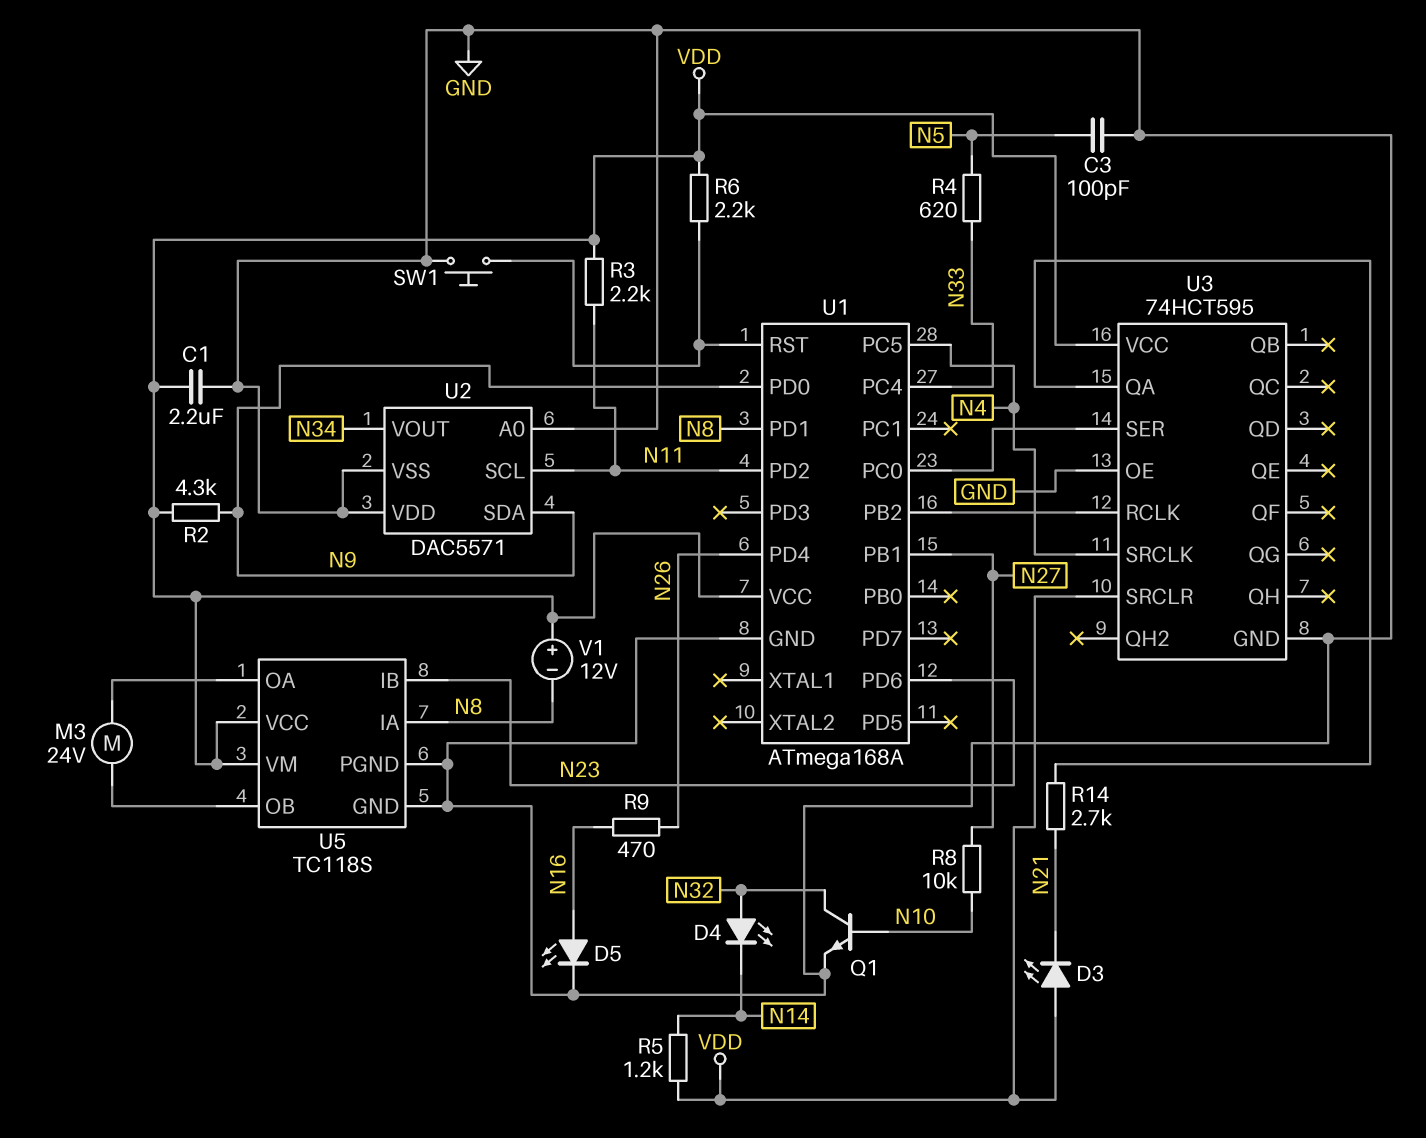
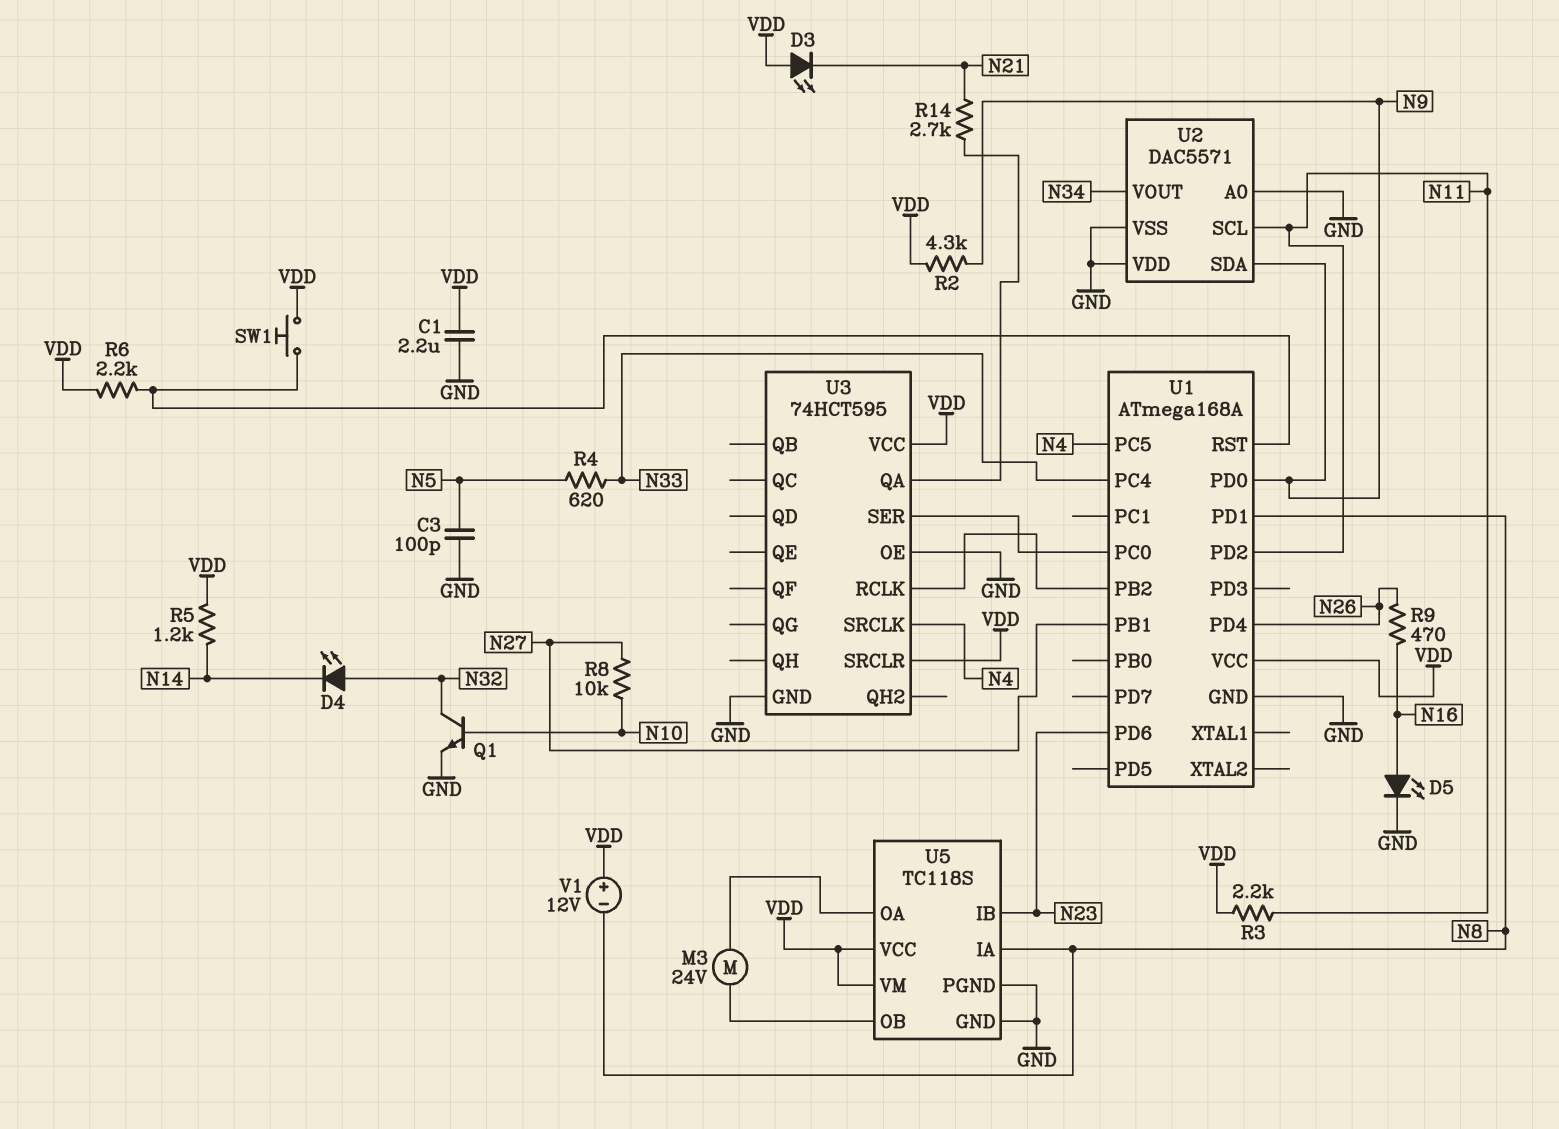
SW1: button (GND, U1/RST) -> button (U1/RST, VDD)

